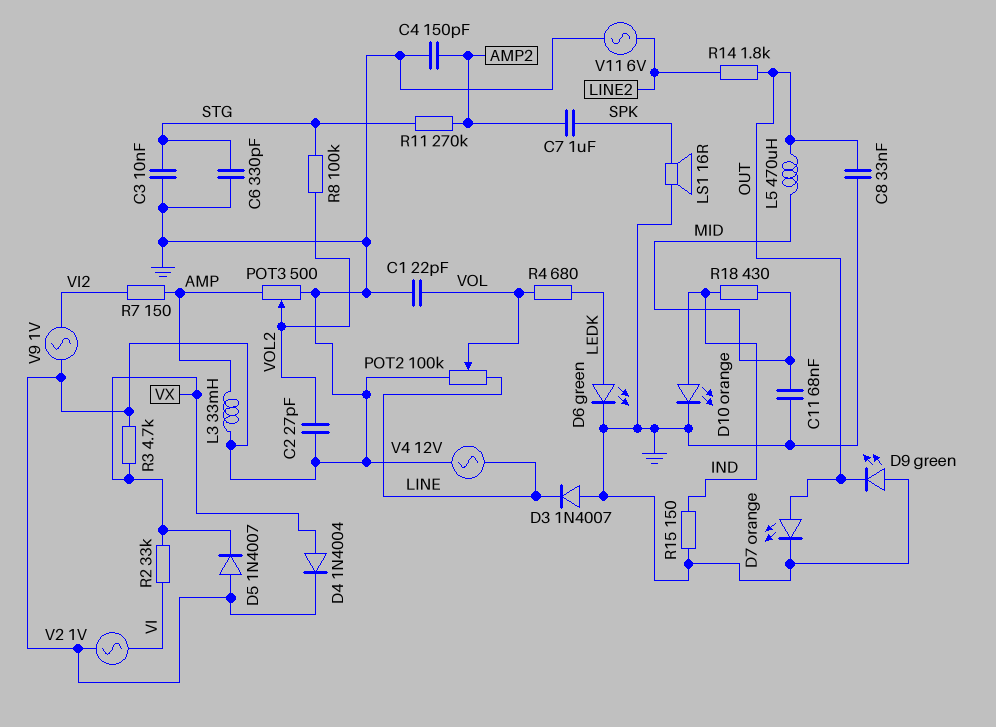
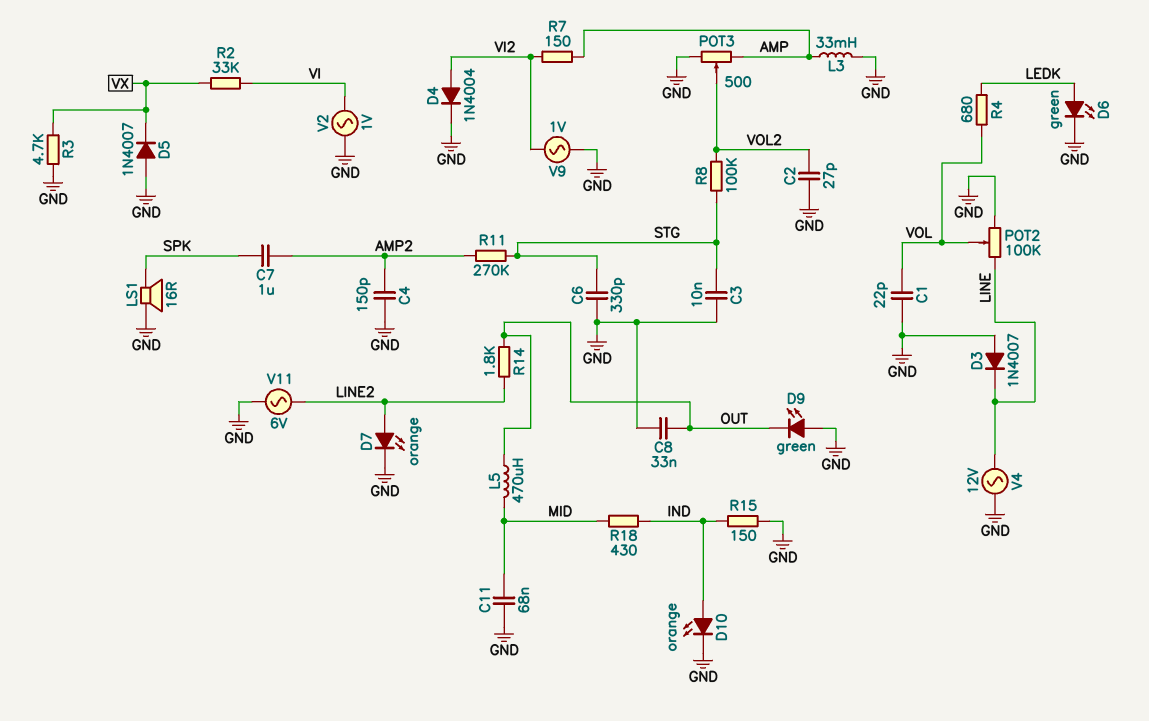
D4: diode 1N4004 (A VX, K GND) -> diode 1N4004 (A VI2, K GND)
D7: LED orange (A OUT, K GND) -> LED orange (A LINE2, K GND)

